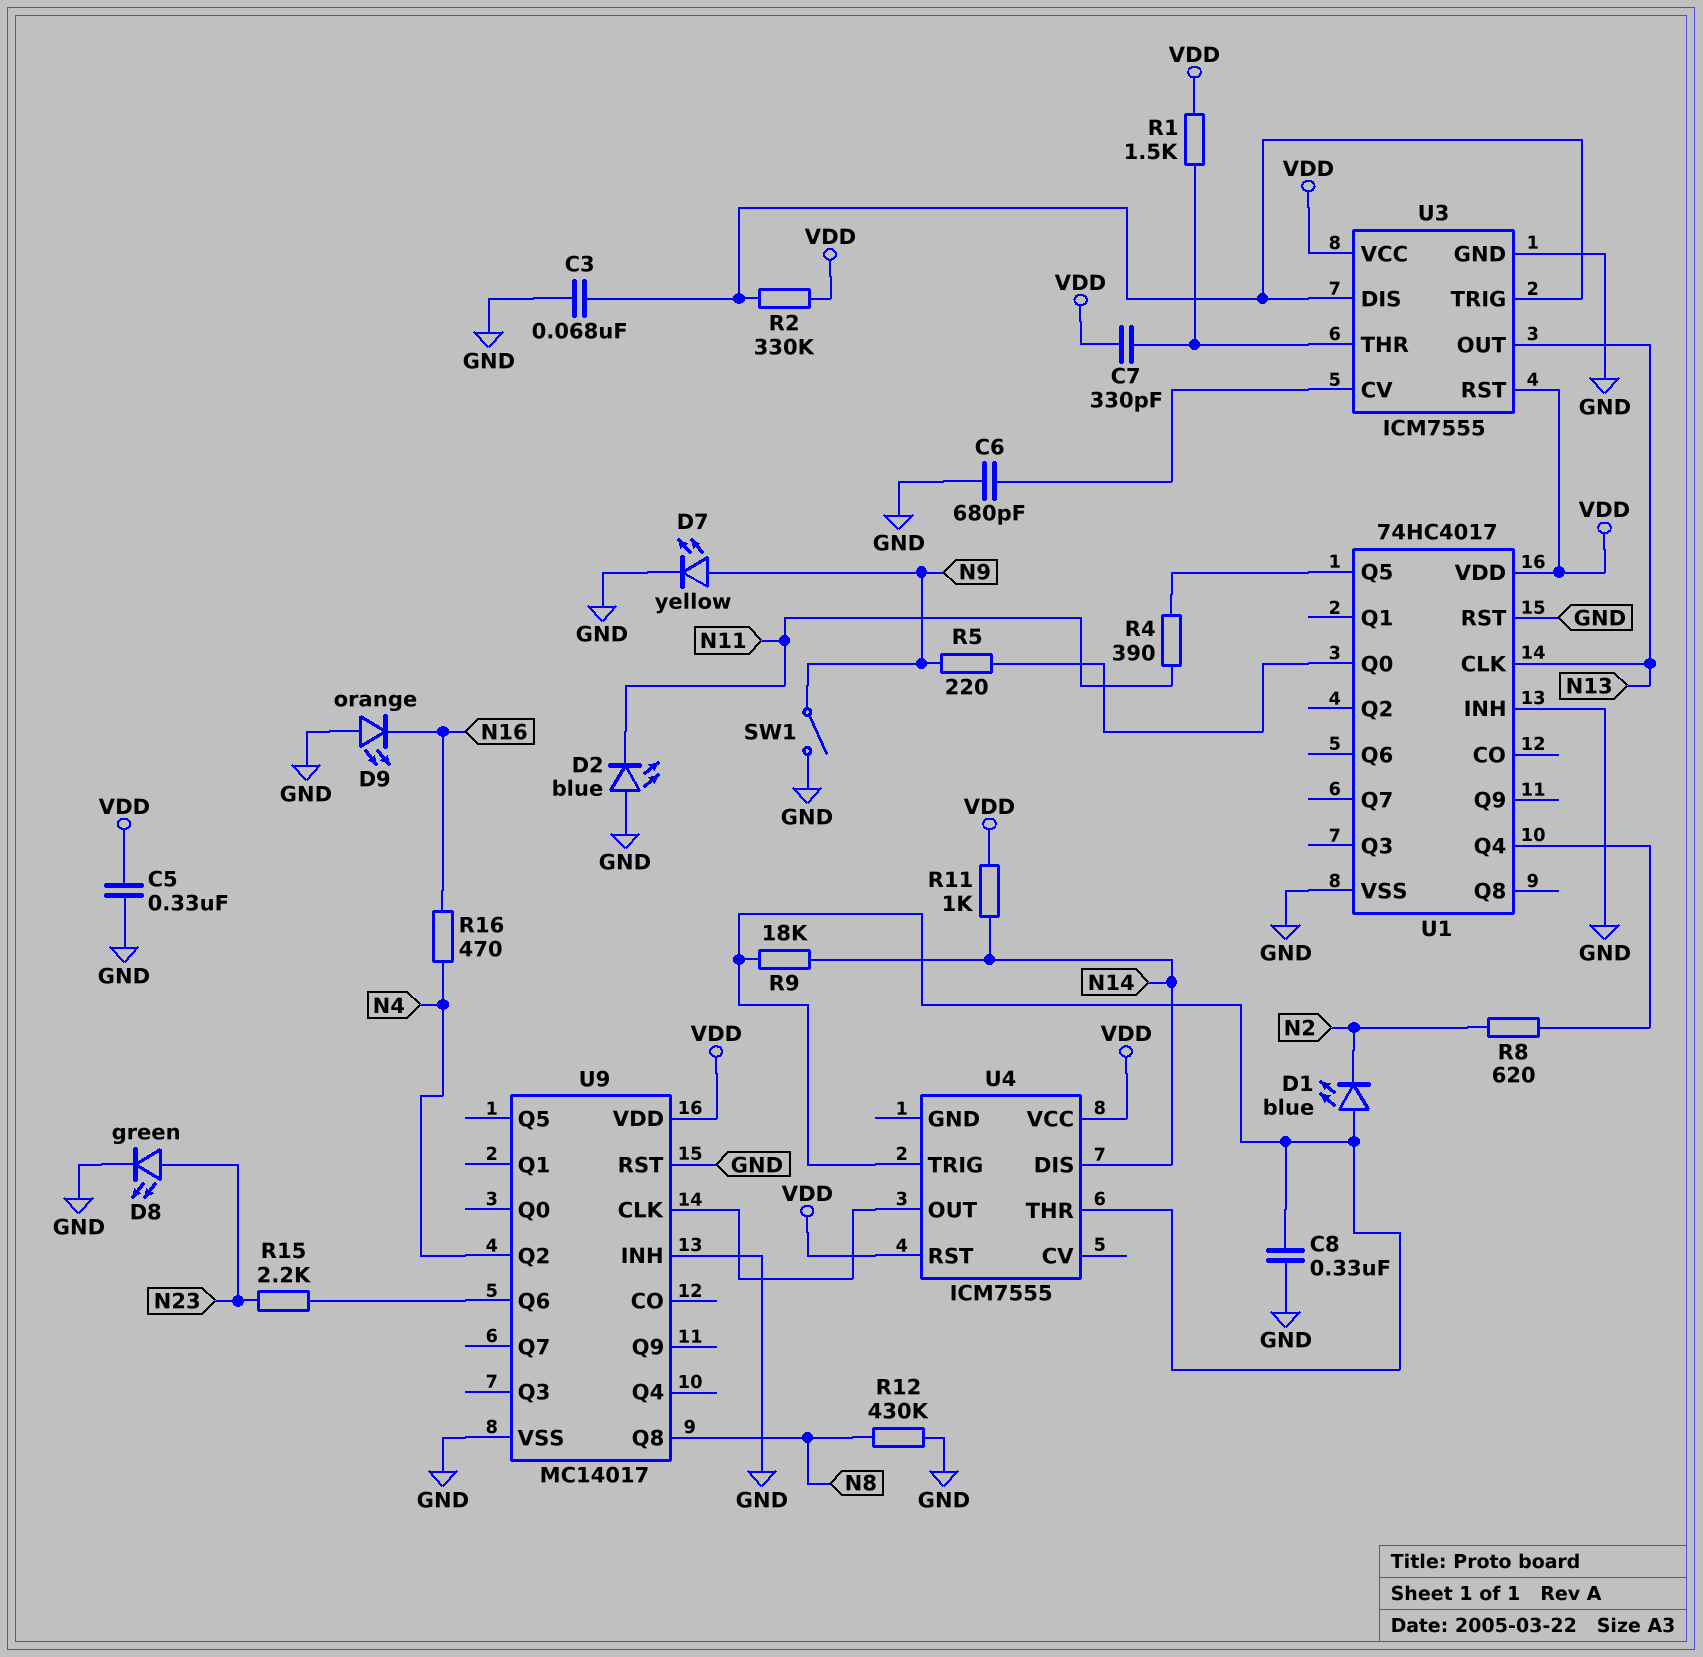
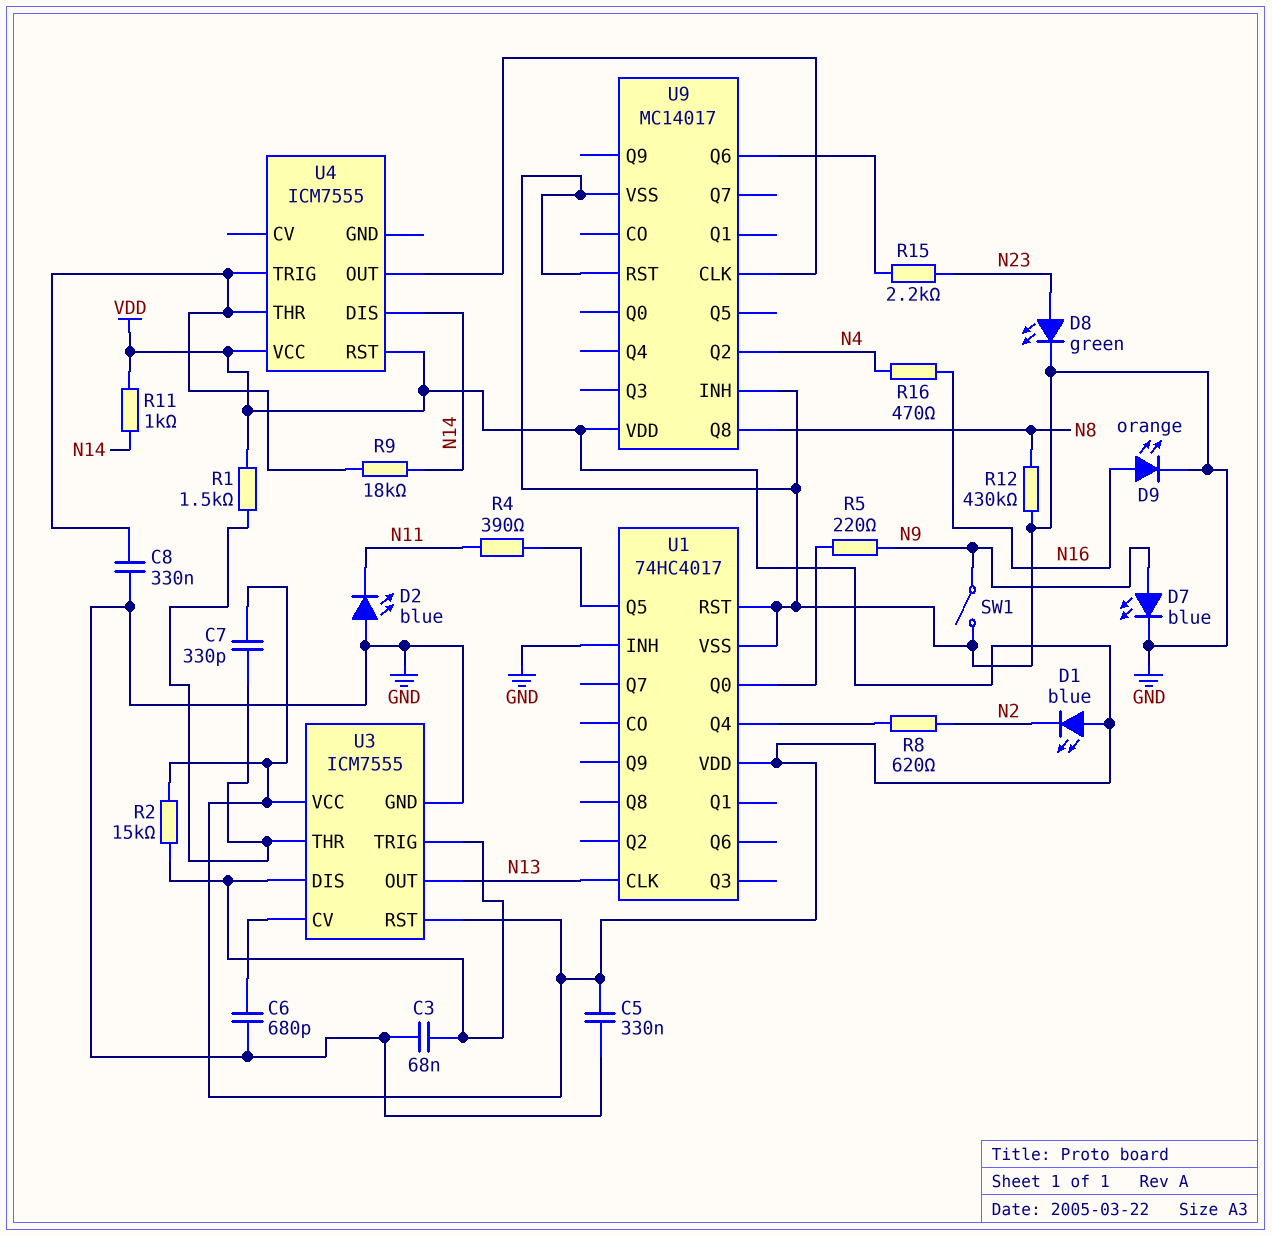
D1: LED blue (A U4/THR, K N2) -> LED blue (A VDD, K N2)
D7: LED yellow (A N9, K GND) -> LED blue (A N9, K GND)
D9: LED orange (A GND, K N16) -> LED orange (A N16, K GND)
R2: 330k (U3/DIS, VDD) -> 15k (U3/DIS, VDD)

